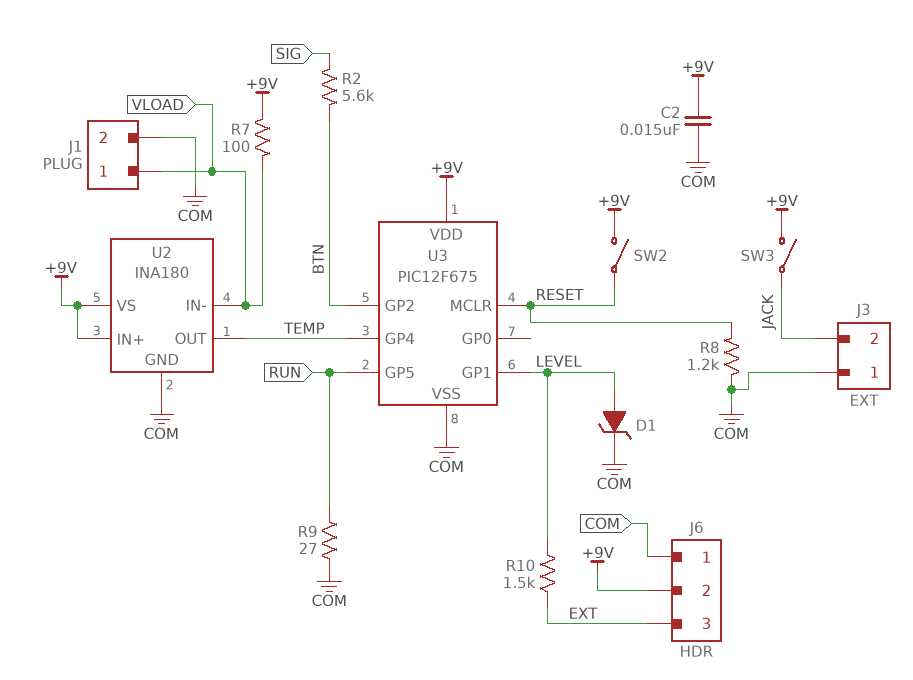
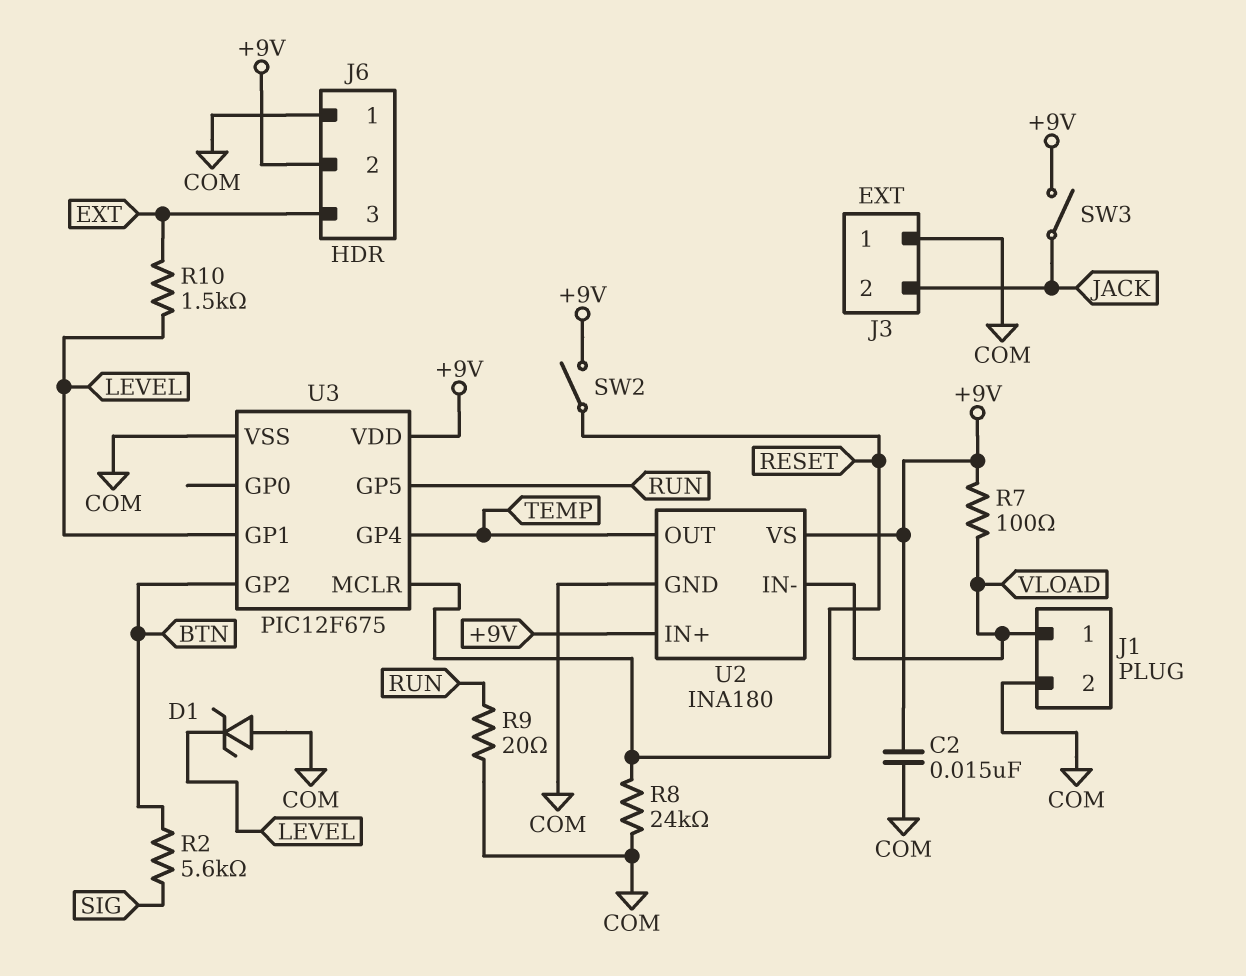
D1: zener (A LEVEL, K COM) -> zener (A COM, K LEVEL)
R8: 1.2k (COM, RESET) -> 24k (COM, RESET)
R9: 27 (COM, RUN) -> 20 (COM, RUN)

